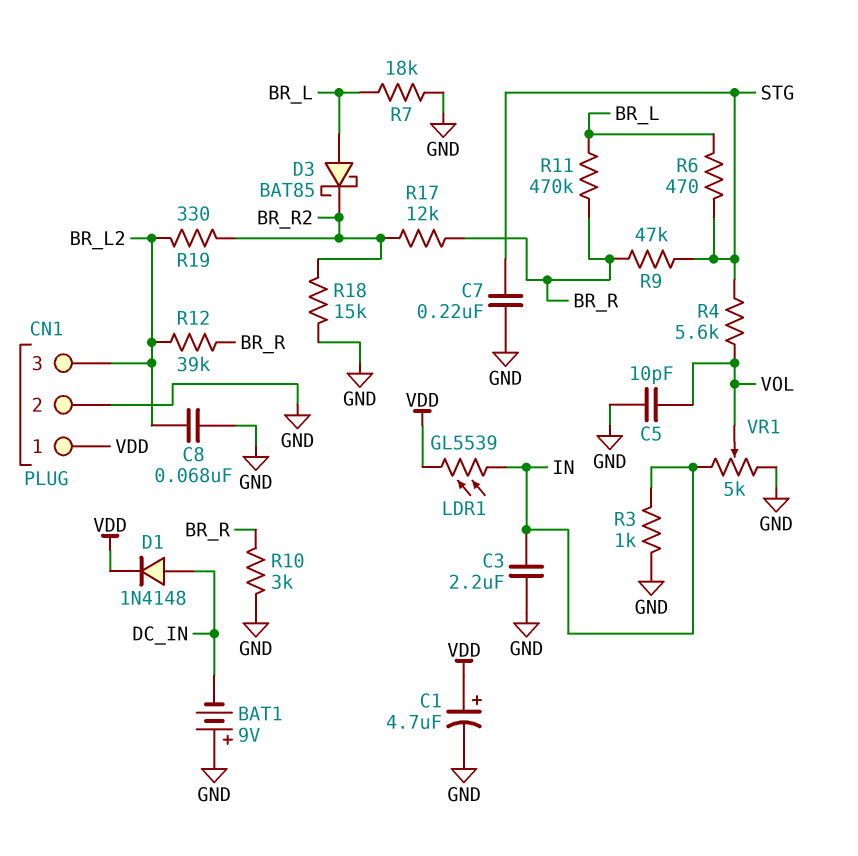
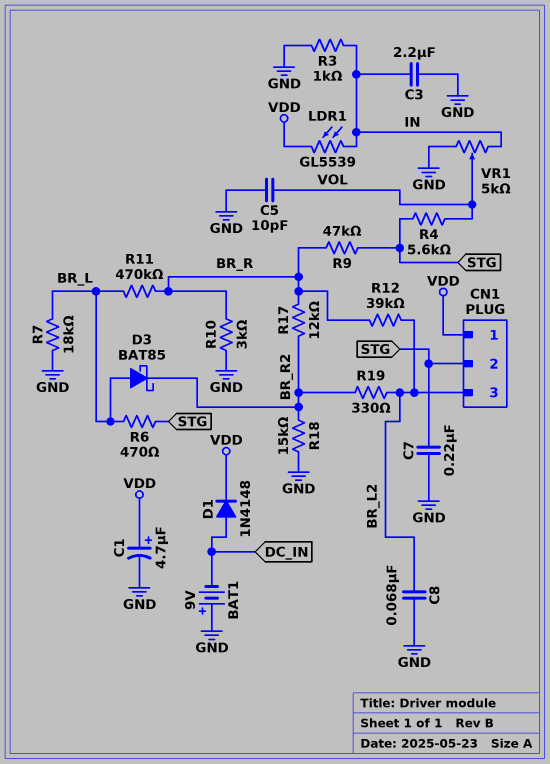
CN1 pin 2: GND -> STG

